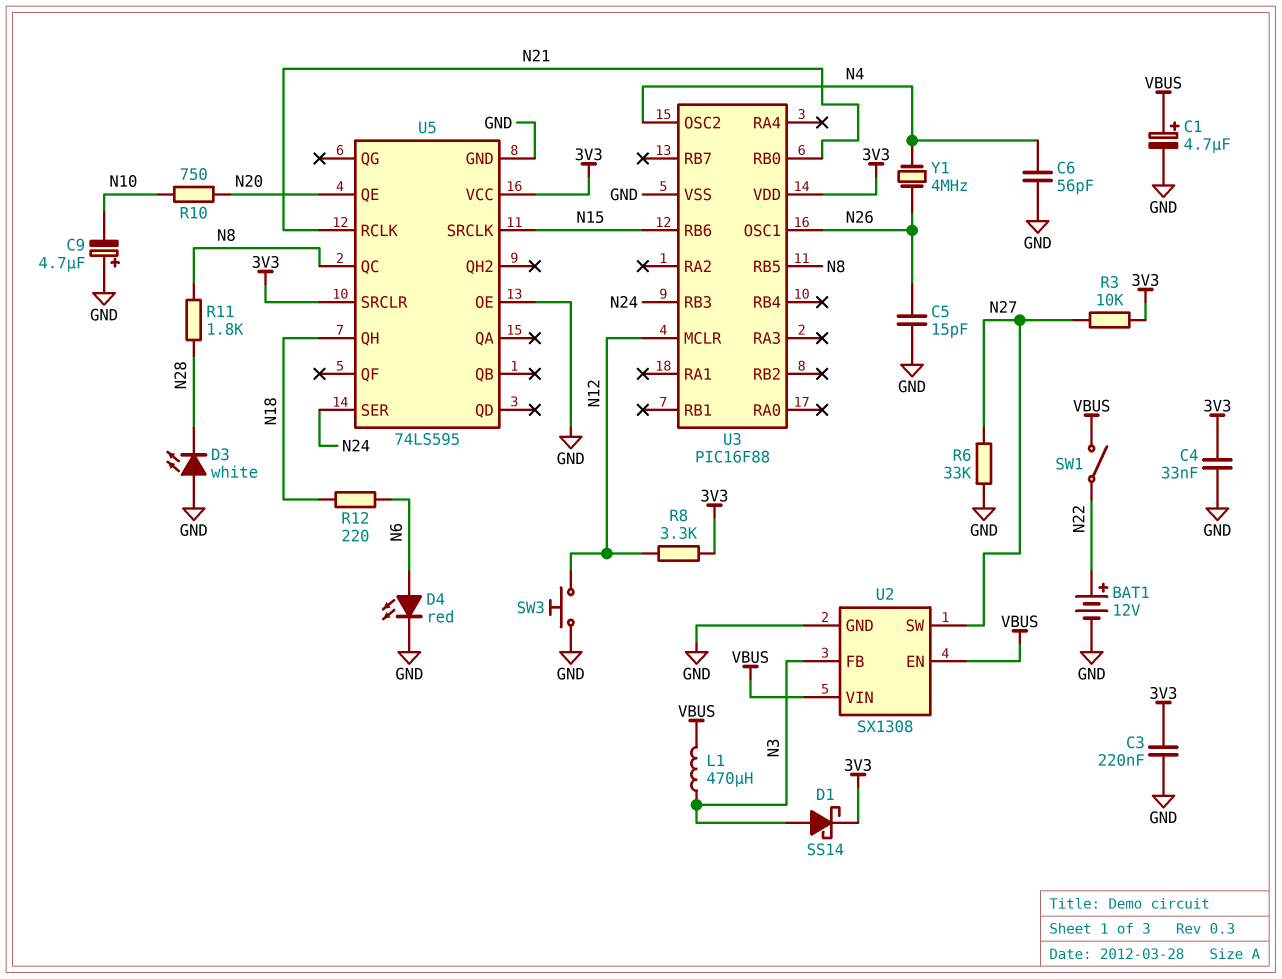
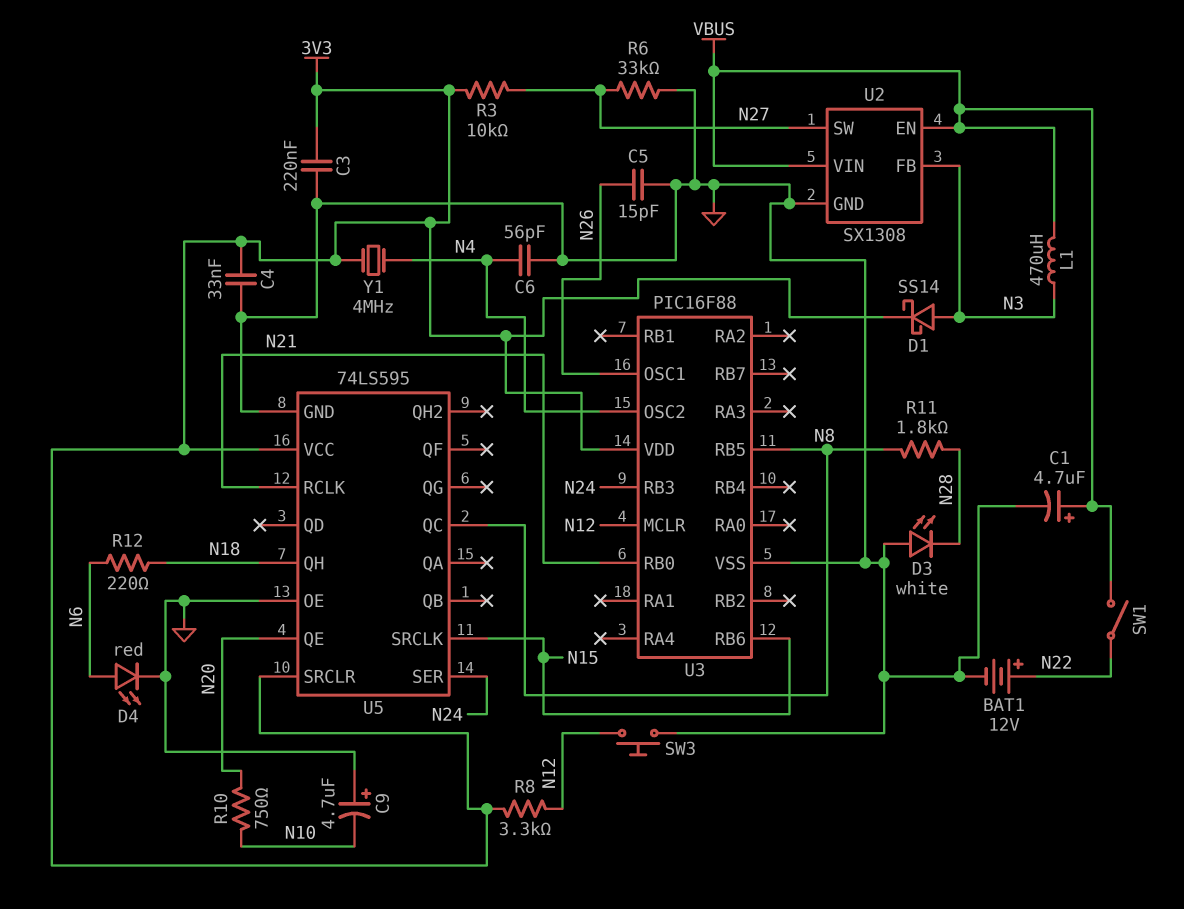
Y1: 4MHz (N4, N26) -> 4MHz (3V3, N4)

